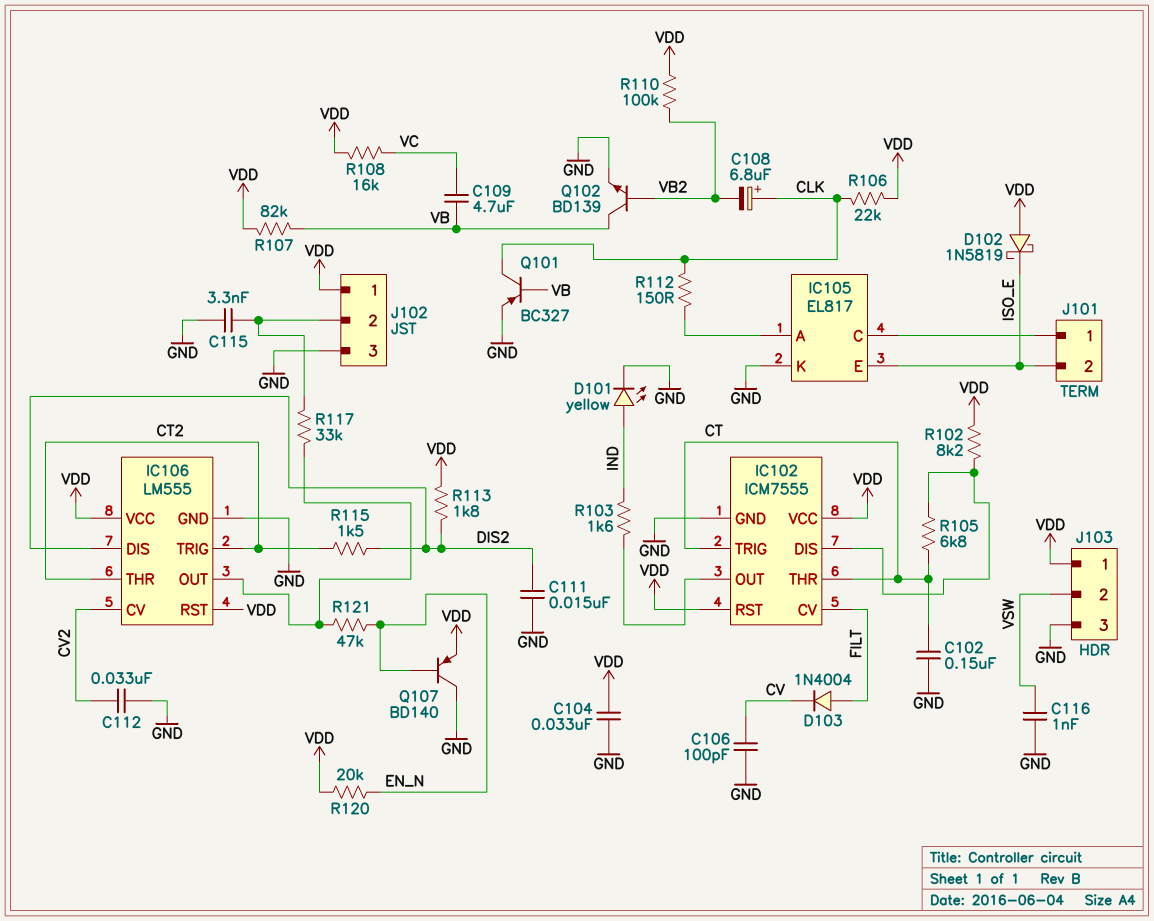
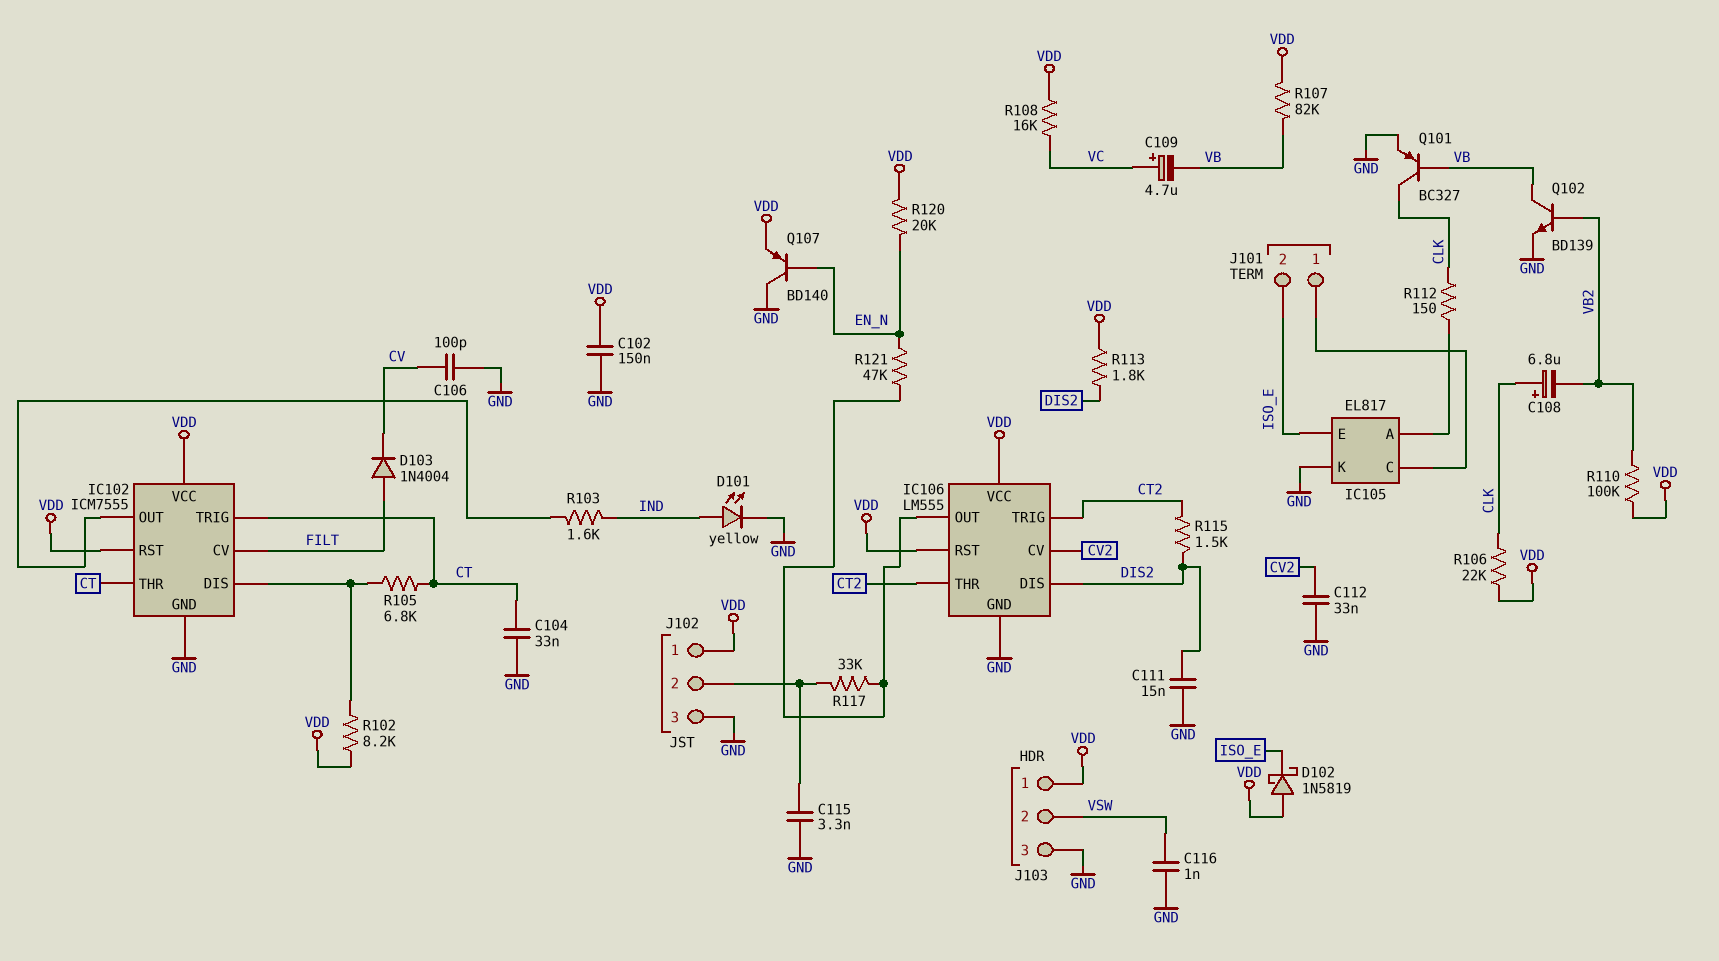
C102: 150nF (CT, GND) -> 150nF (GND, VDD)
C104: 33nF (GND, VDD) -> 33nF (CT, GND)
C109: 4.7uF (VB, VC) -> 4.7uF (plus VC, minus VB)

